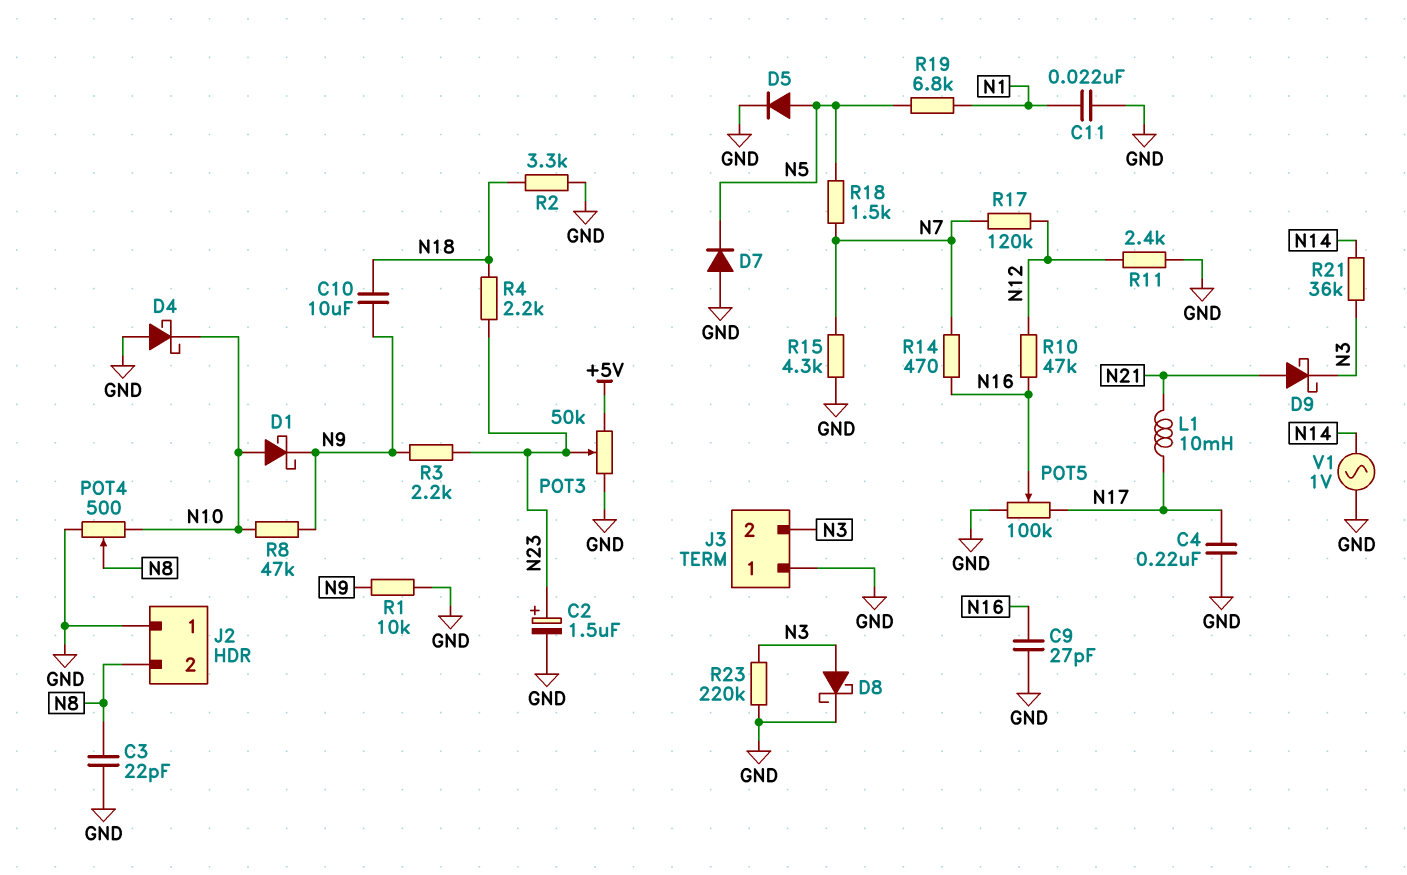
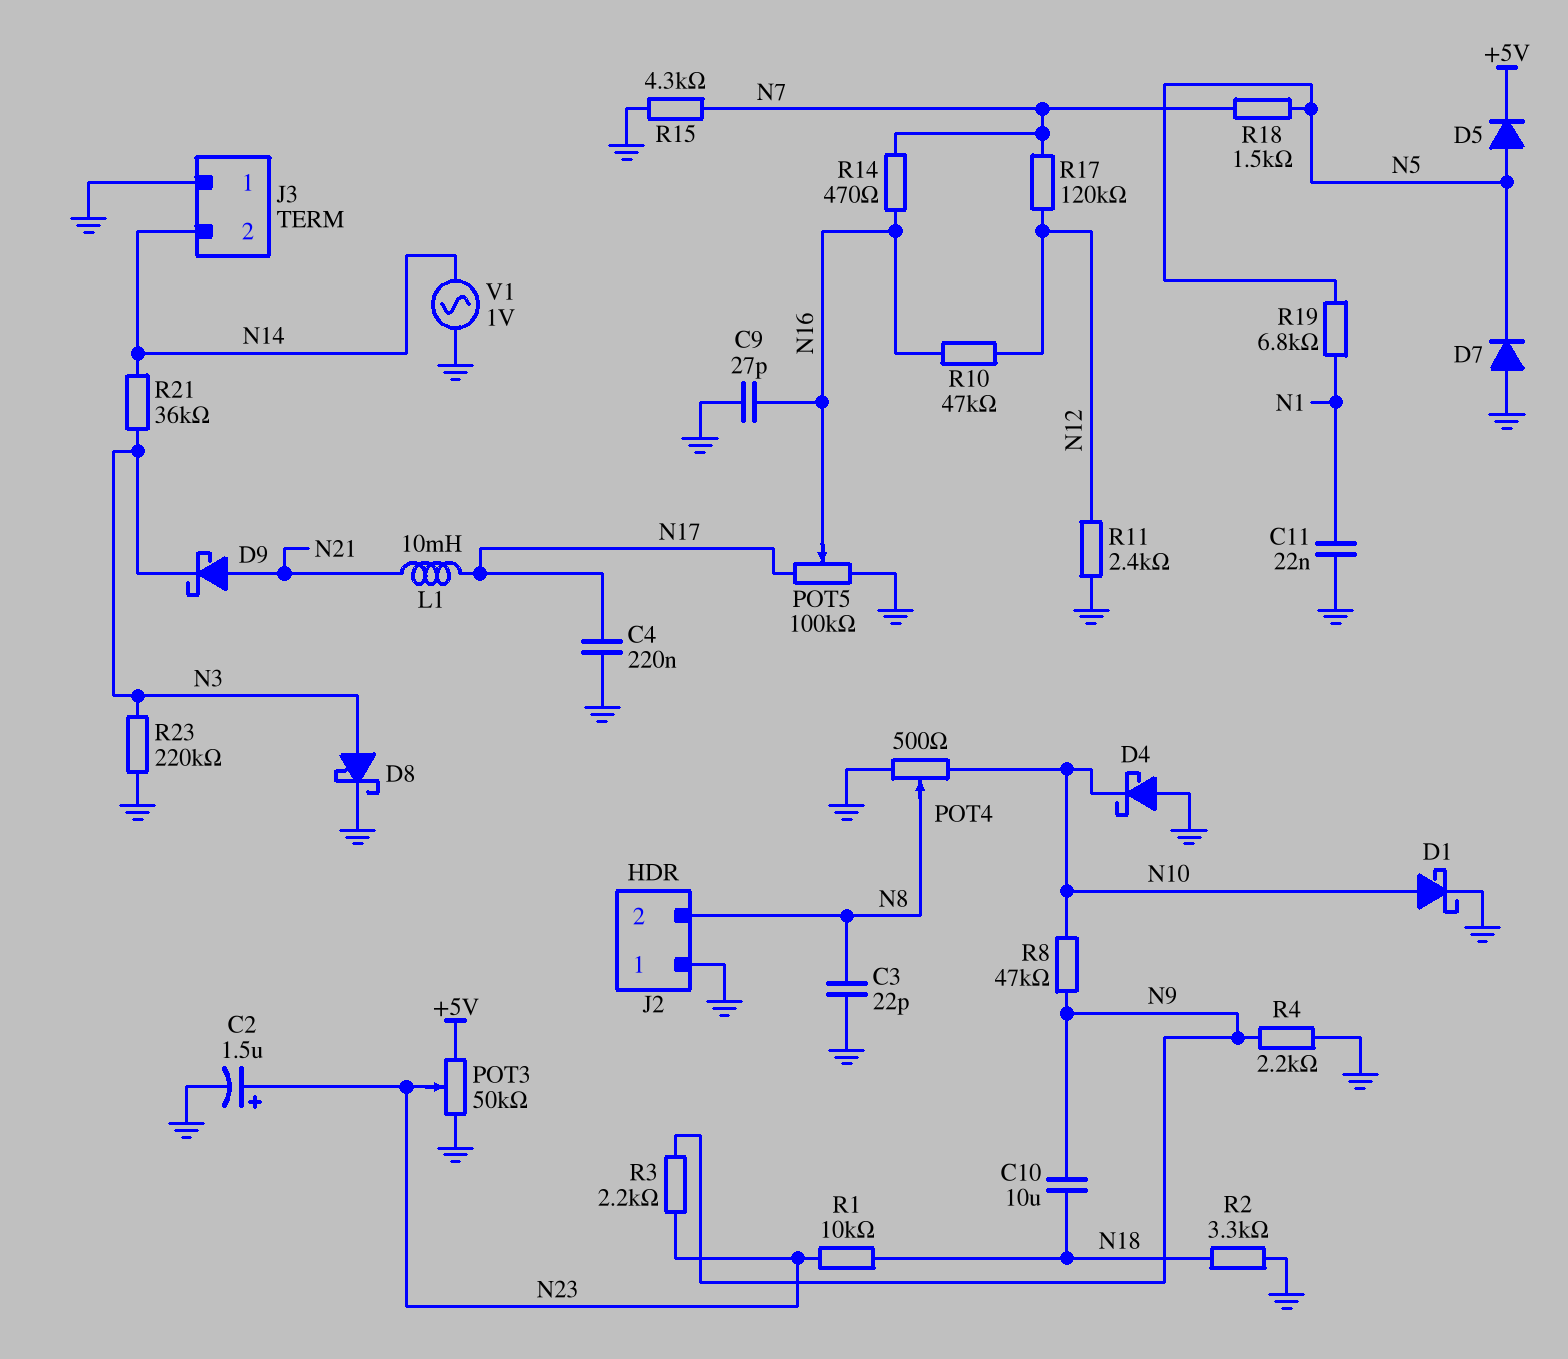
D1: schottky (A N10, K N9) -> schottky (A N10, K GND)
D5: diode (A N5, K GND) -> diode (A N5, K +5V)
J3 pin 2: N3 -> N14
R1: 10k (GND, N9) -> 10k (N18, N23)
R4: 2.2k (N18, N23) -> 2.2k (GND, N9)

